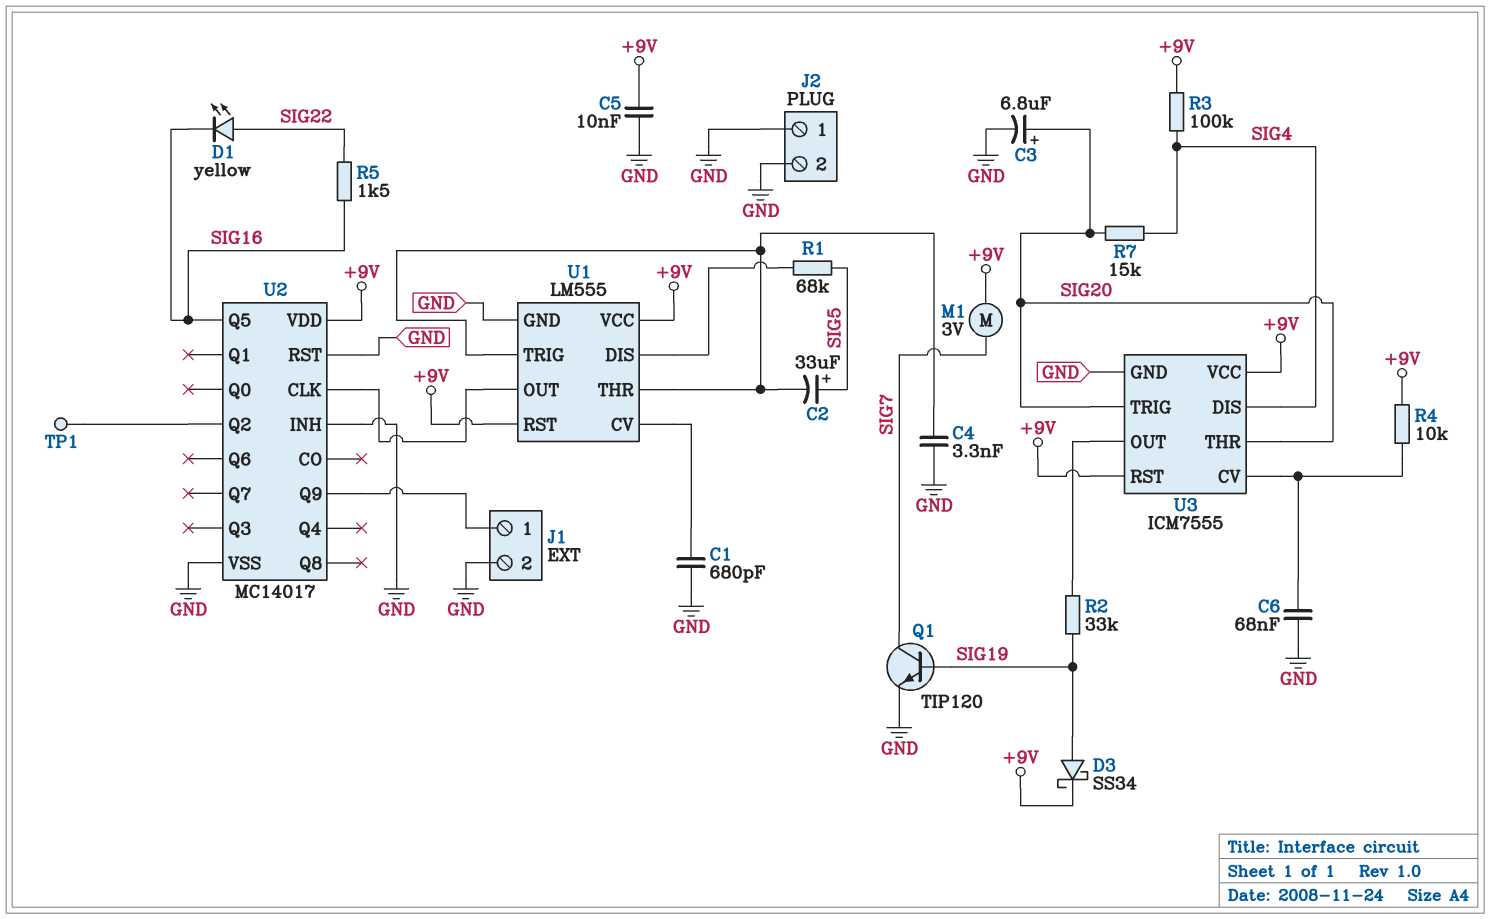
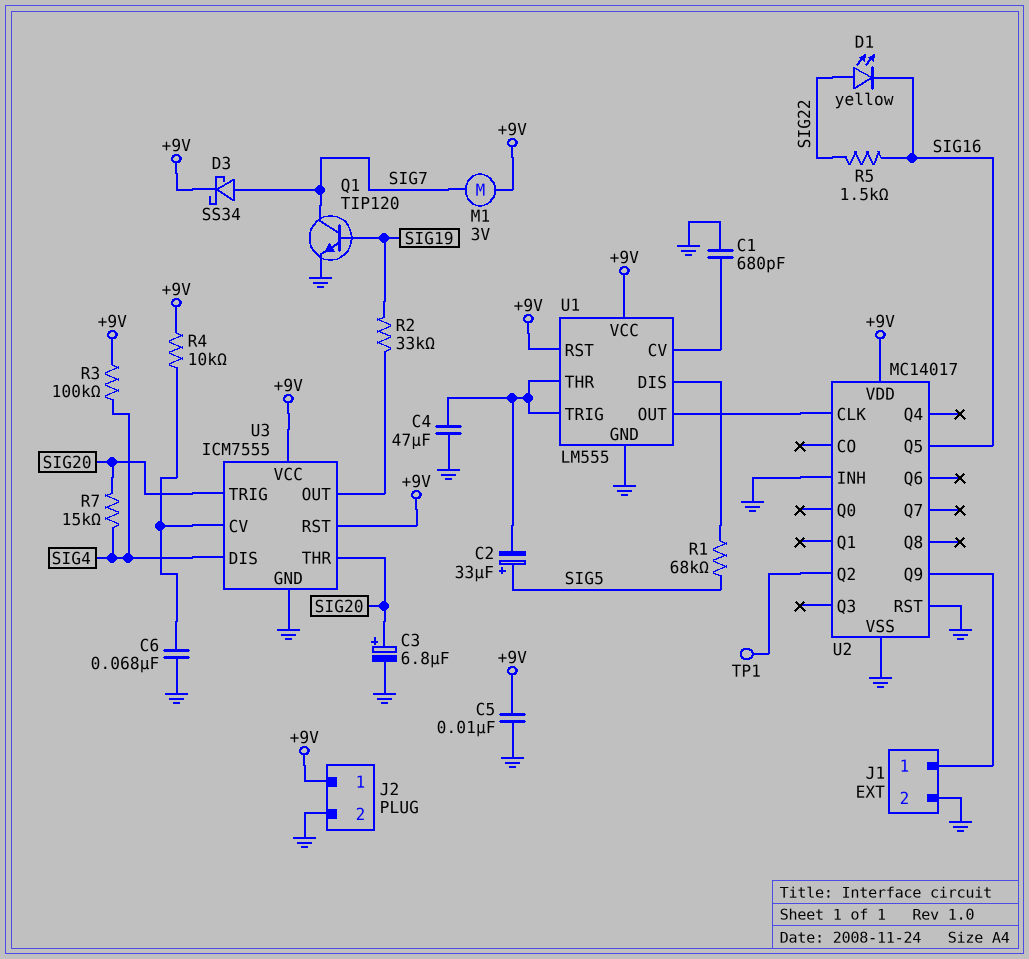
C4: 3.3nF (GND, U1/THR) -> 47uF (GND, U1/THR)
D3: schottky SS34 (A SIG19, K +9V) -> schottky SS34 (A SIG7, K +9V)
J2 pin 1: GND -> +9V

